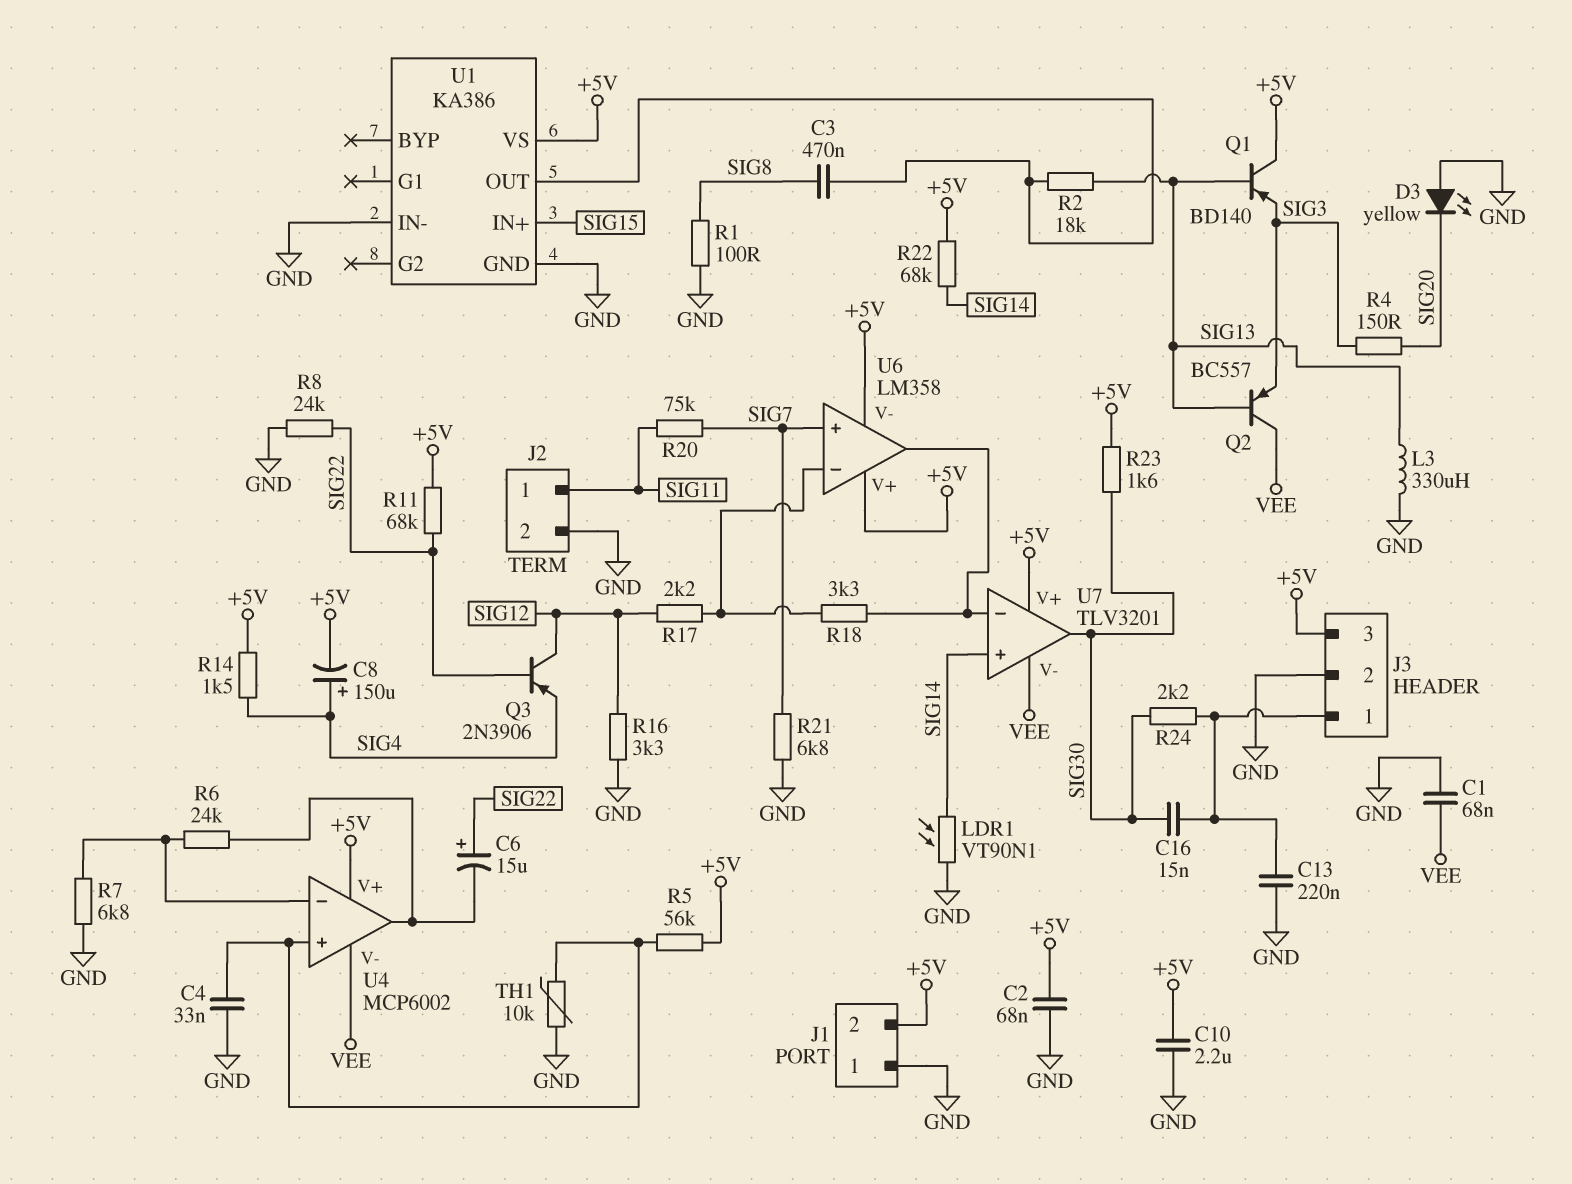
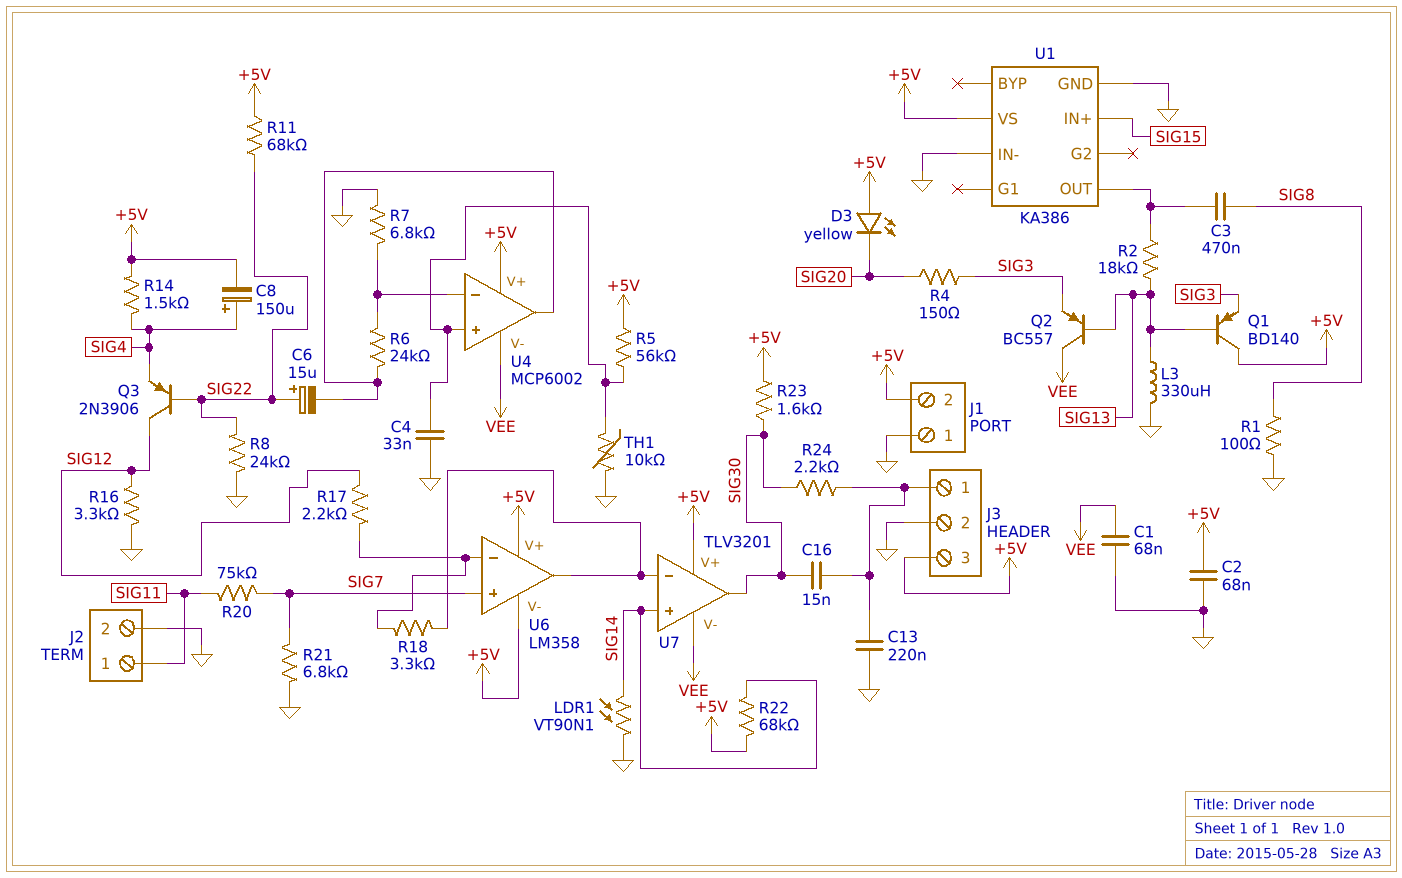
C10: 2.2uF (+5V, GND) -> none
D3: LED yellow (A GND, K SIG20) -> LED yellow (A +5V, K SIG20)

